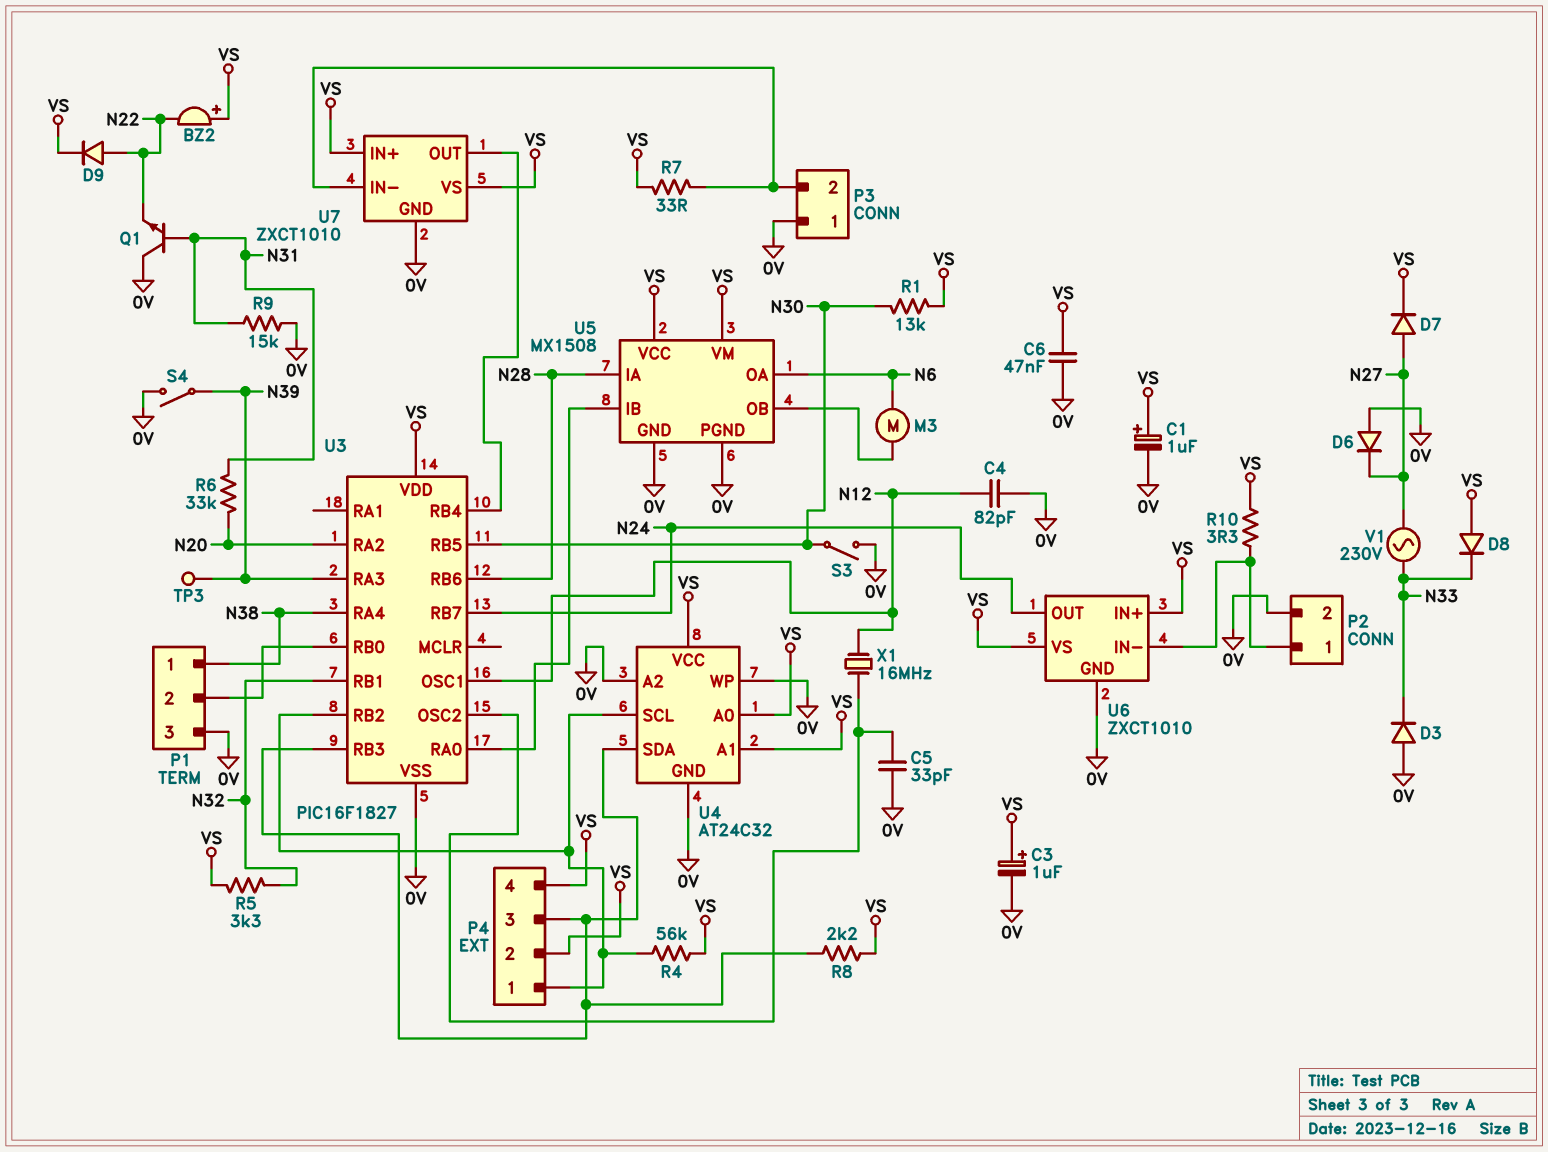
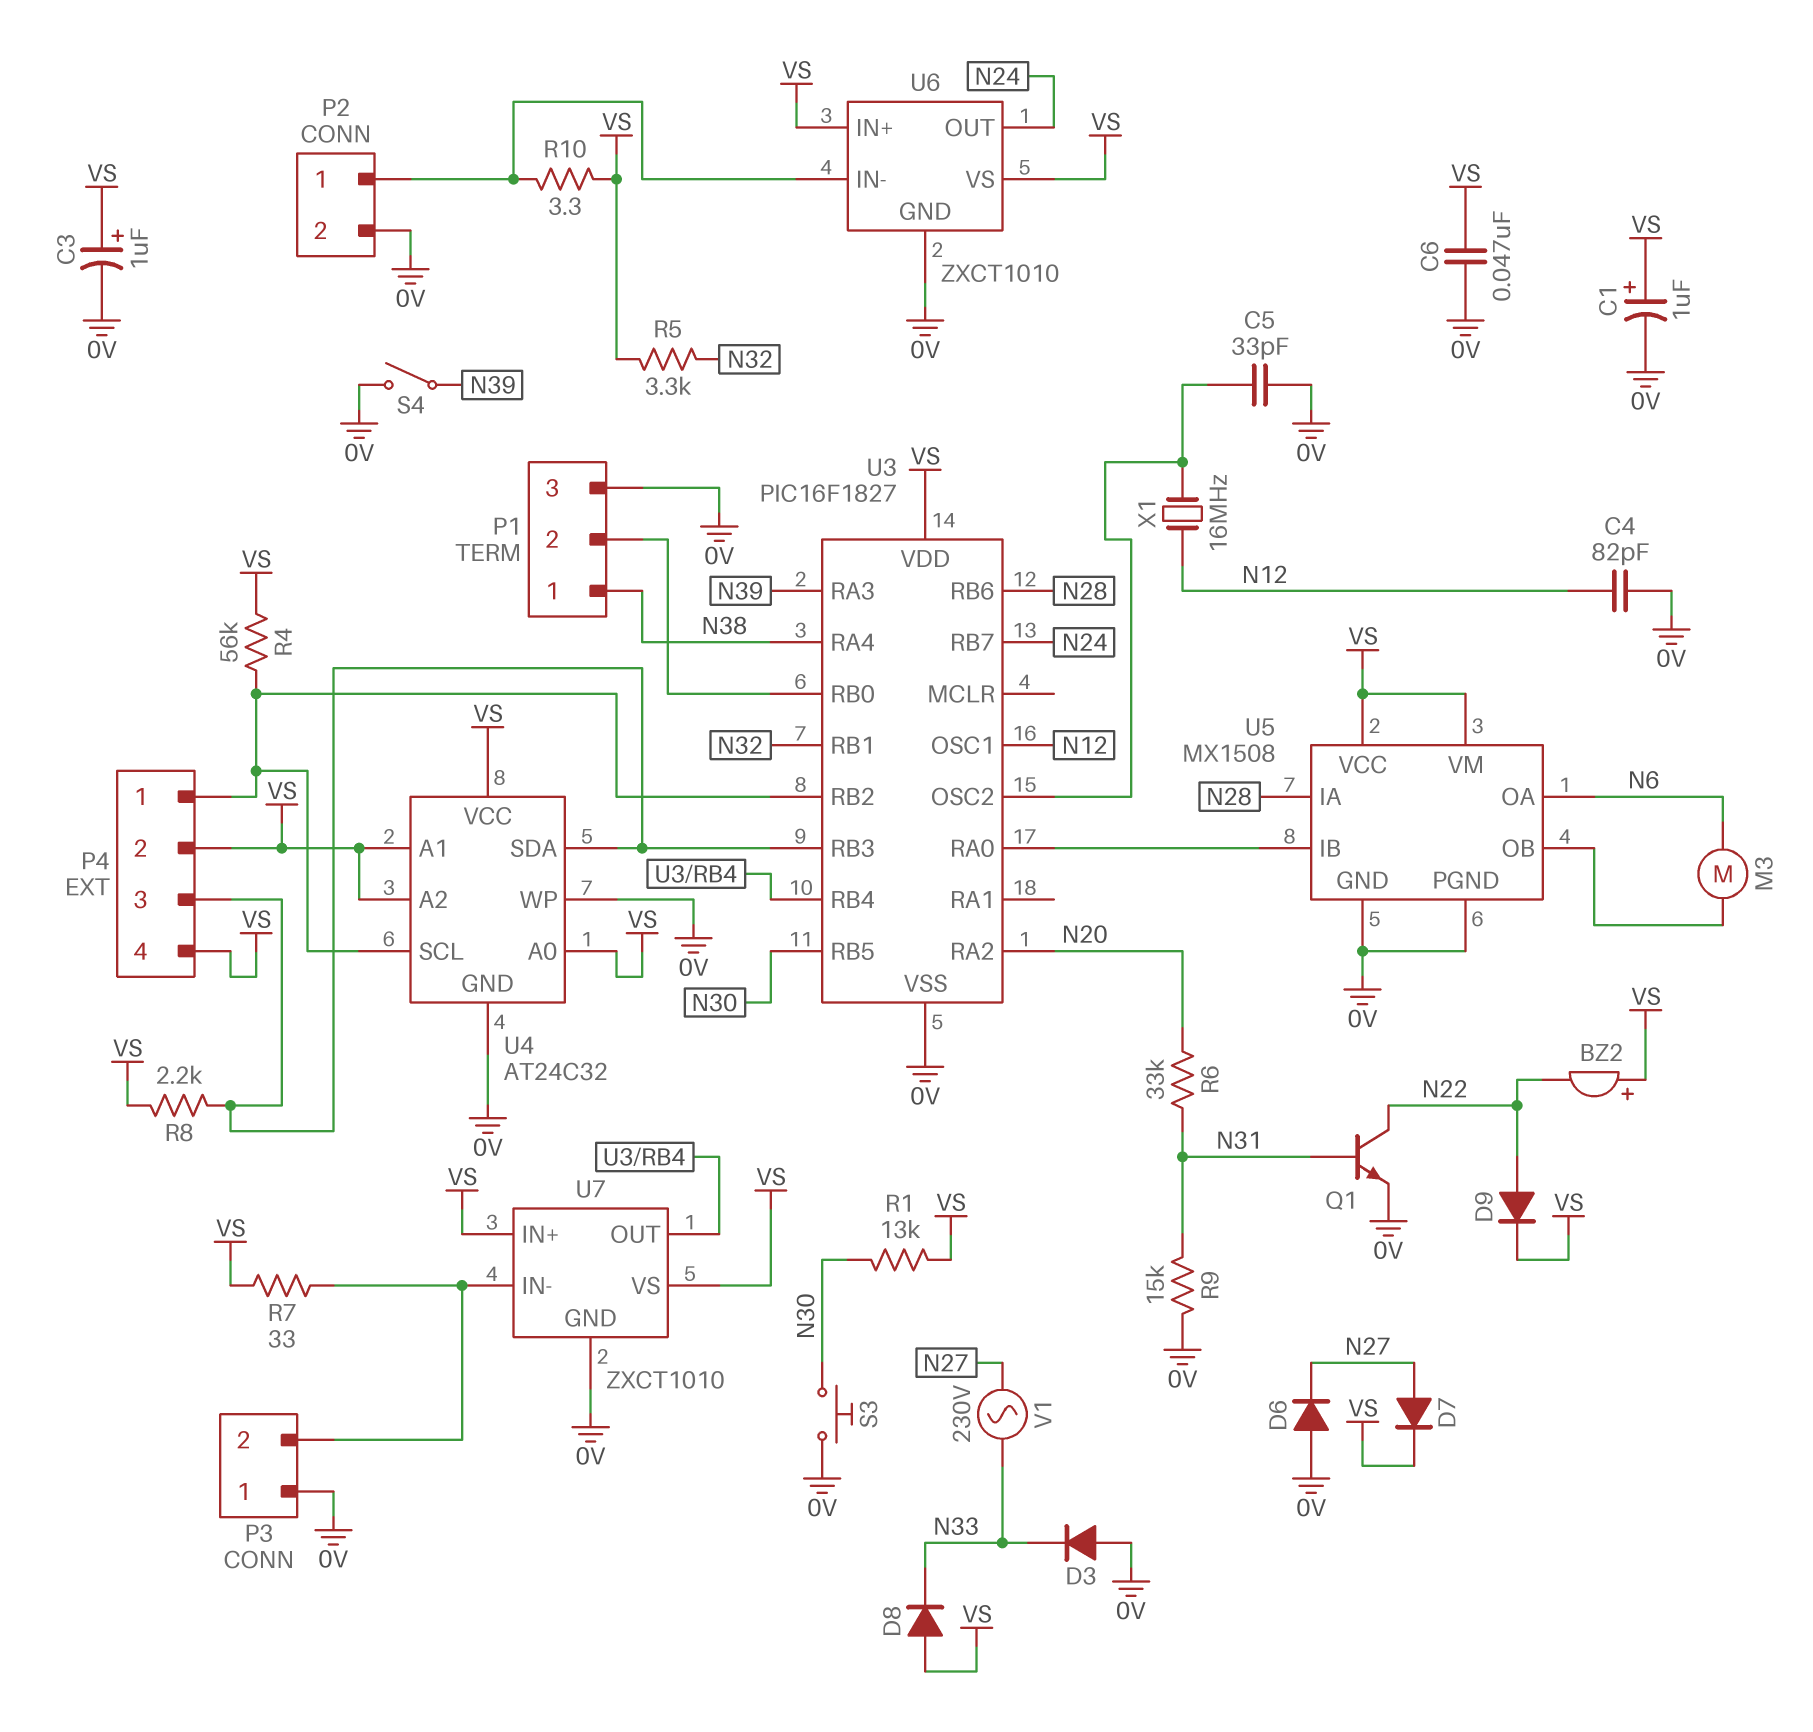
Q1: NPN (B N31, C 0V, E N22) -> NPN (B N31, C N22, E 0V)
S3: switch (0V, N30) -> button (0V, N30)
TP3: test point (N39) -> none
U4 pin A2: 0V -> VS

